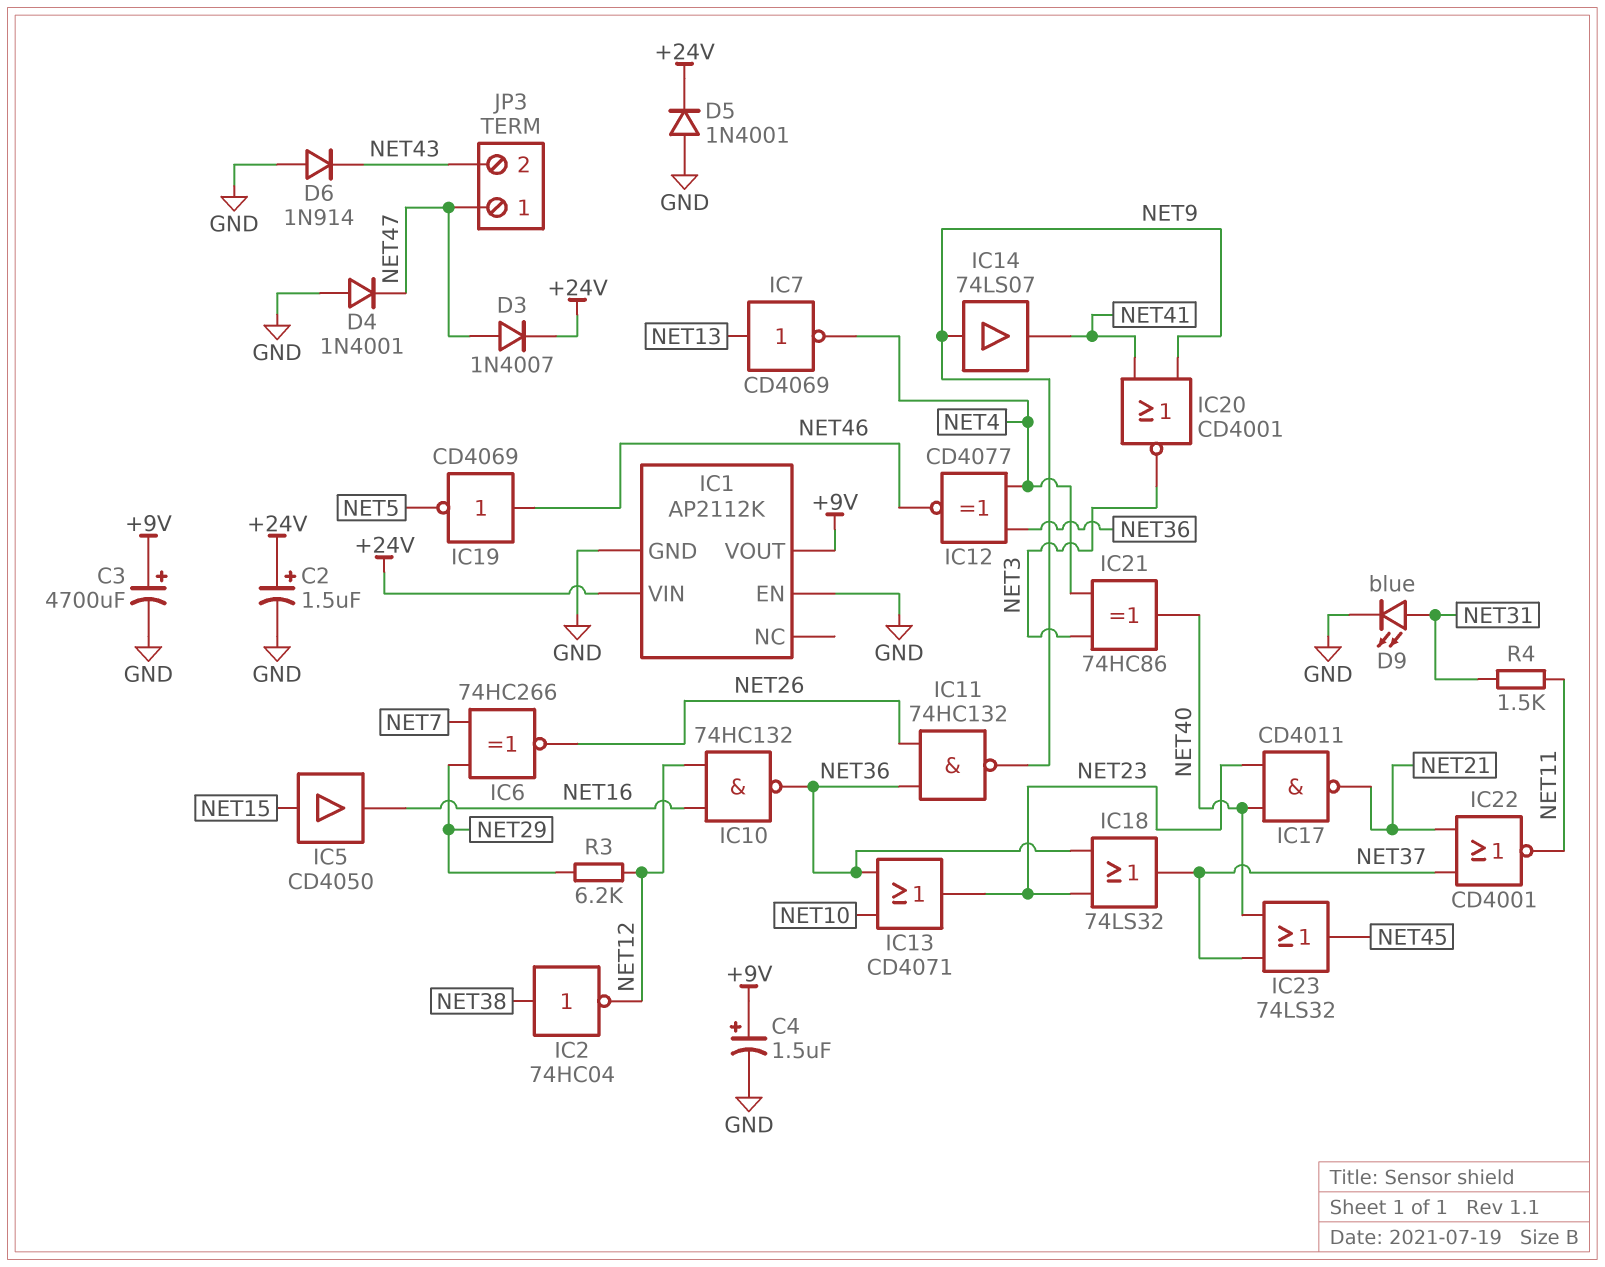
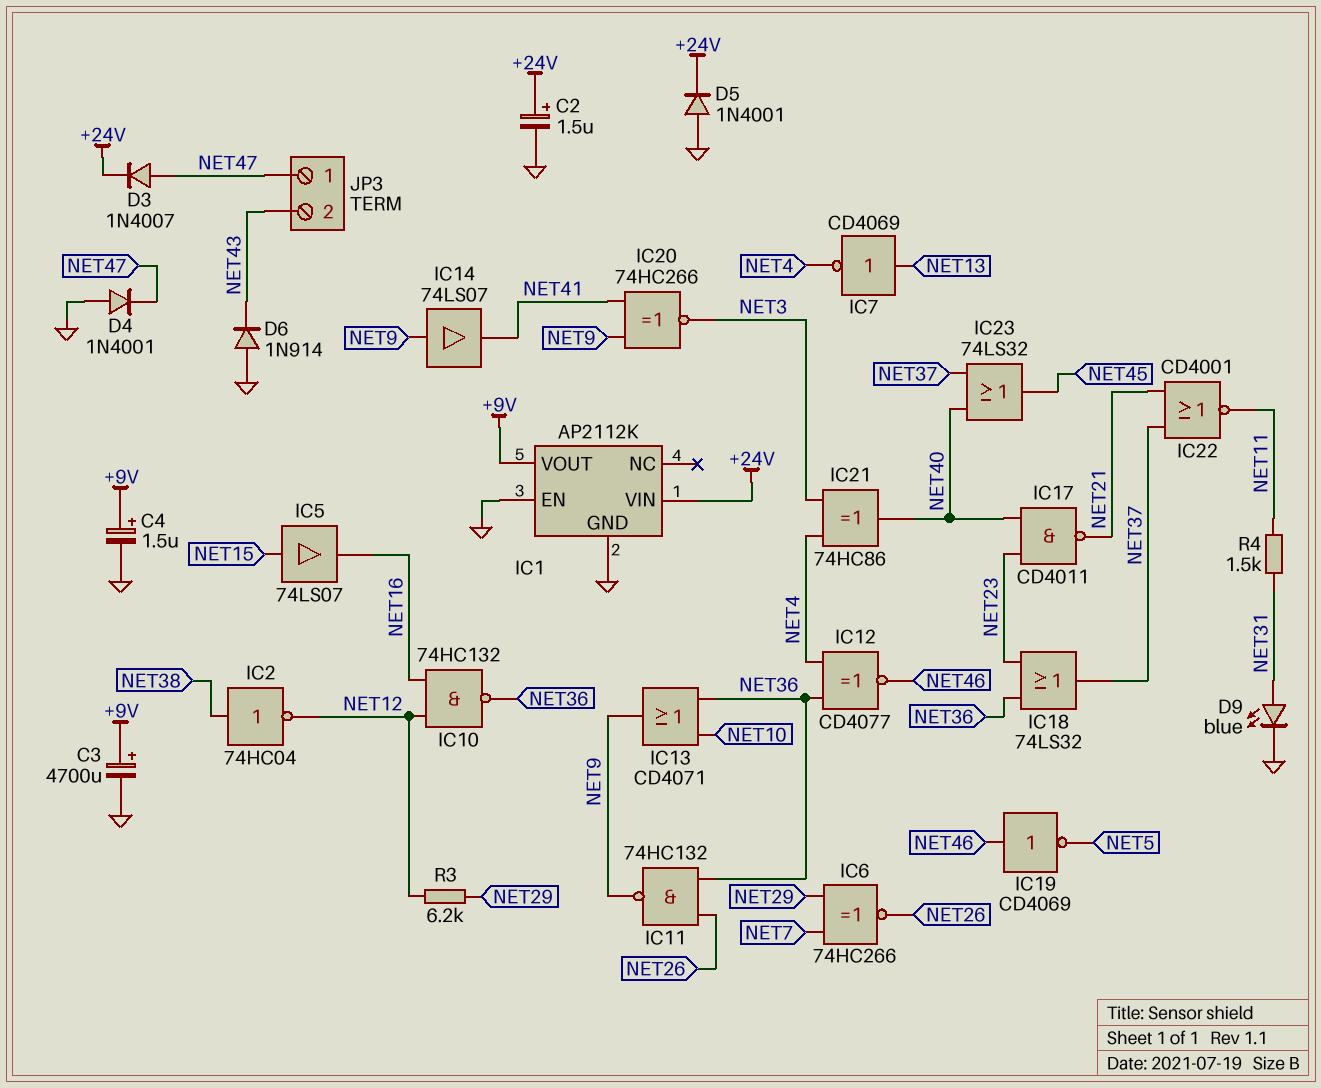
IC5: buffer CD4050 (in NET15, out NET16) -> buffer 74LS07 (in NET15, out NET16)
IC13: OR CD4071 (in NET10, in NET36, out NET23) -> OR CD4071 (in NET10, in NET36, out NET9)
IC20: NOR CD4001 (in NET9, in NET41, out NET3) -> XNOR 74HC266 (in NET9, in NET41, out NET3)

